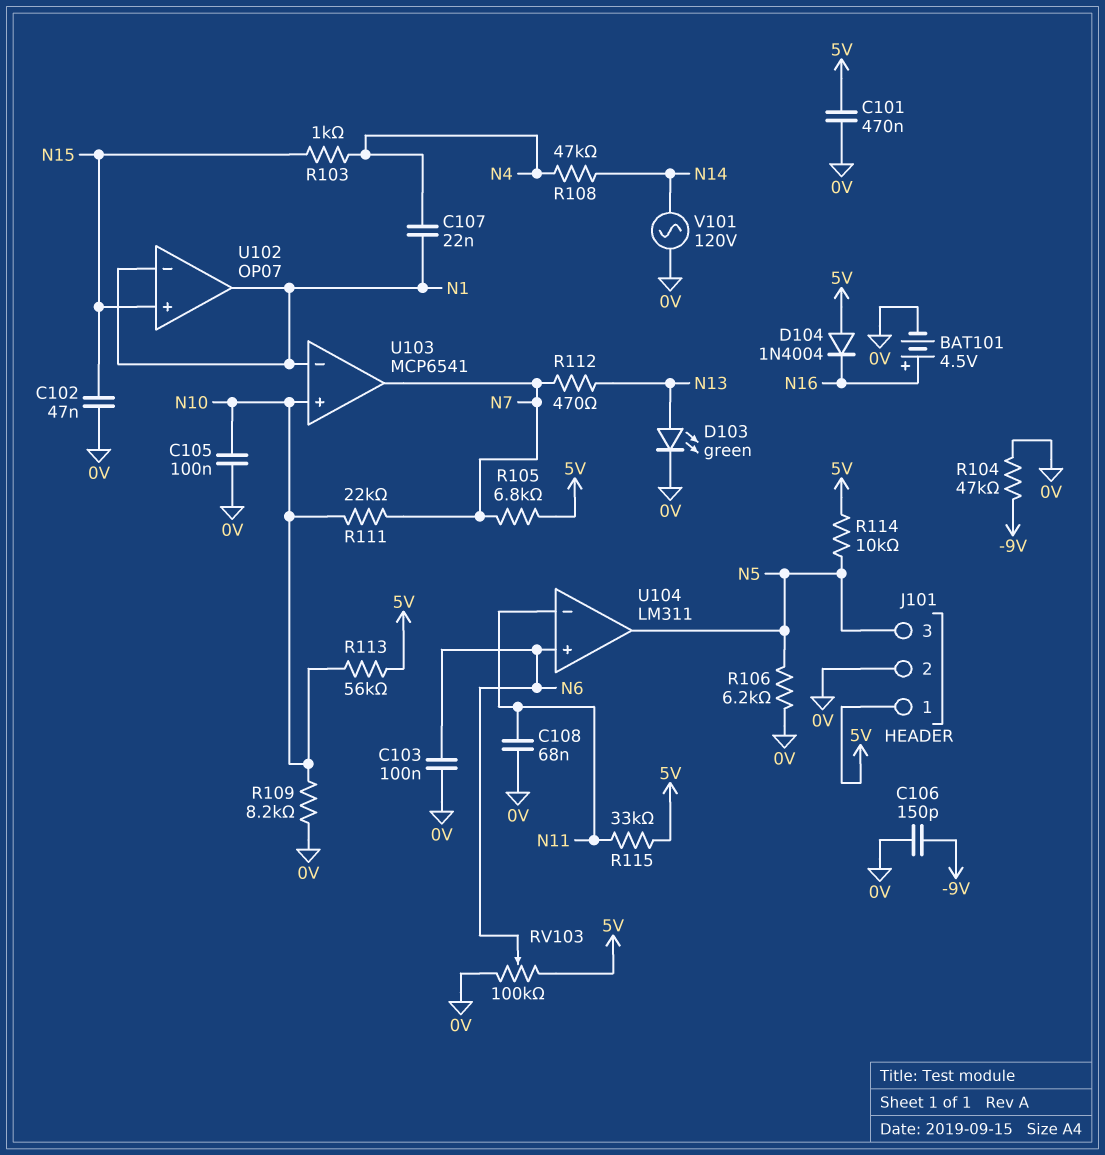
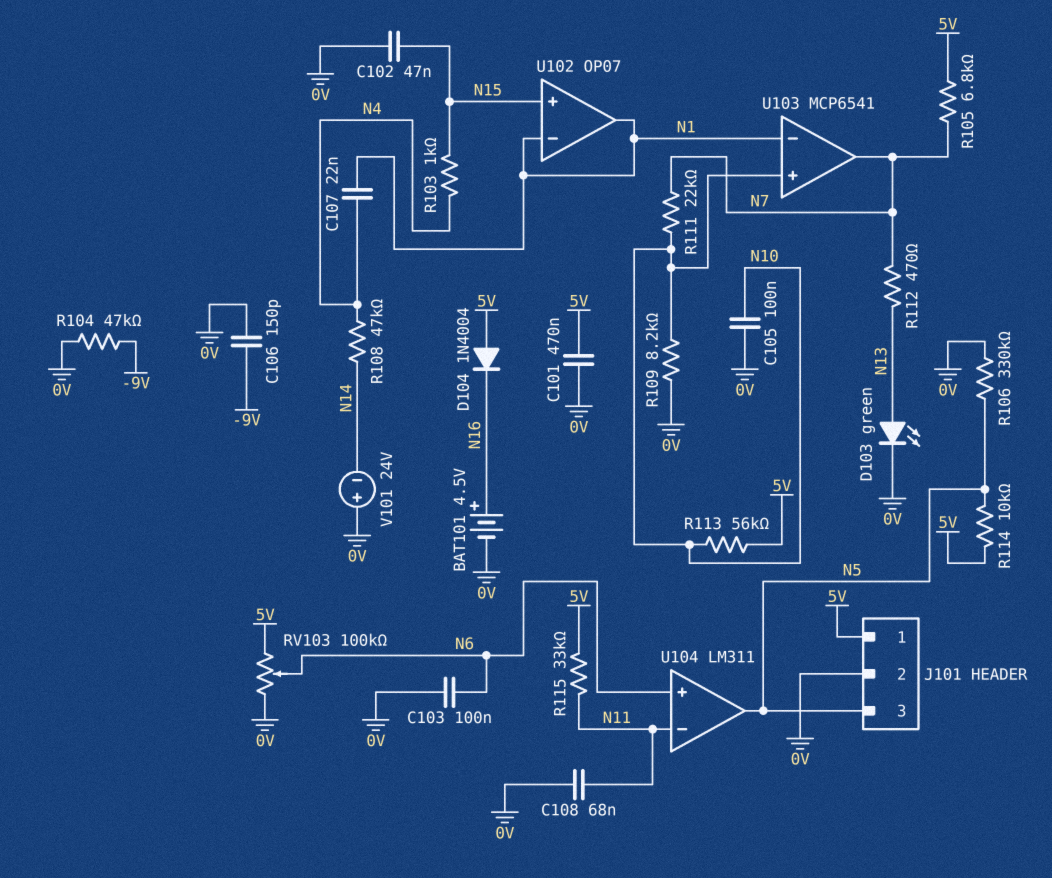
R106: 6.2k (0V, N5) -> 330k (0V, N5)
V101: AC 120V (0V, N14) -> 24V (plus 0V, minus N14)

